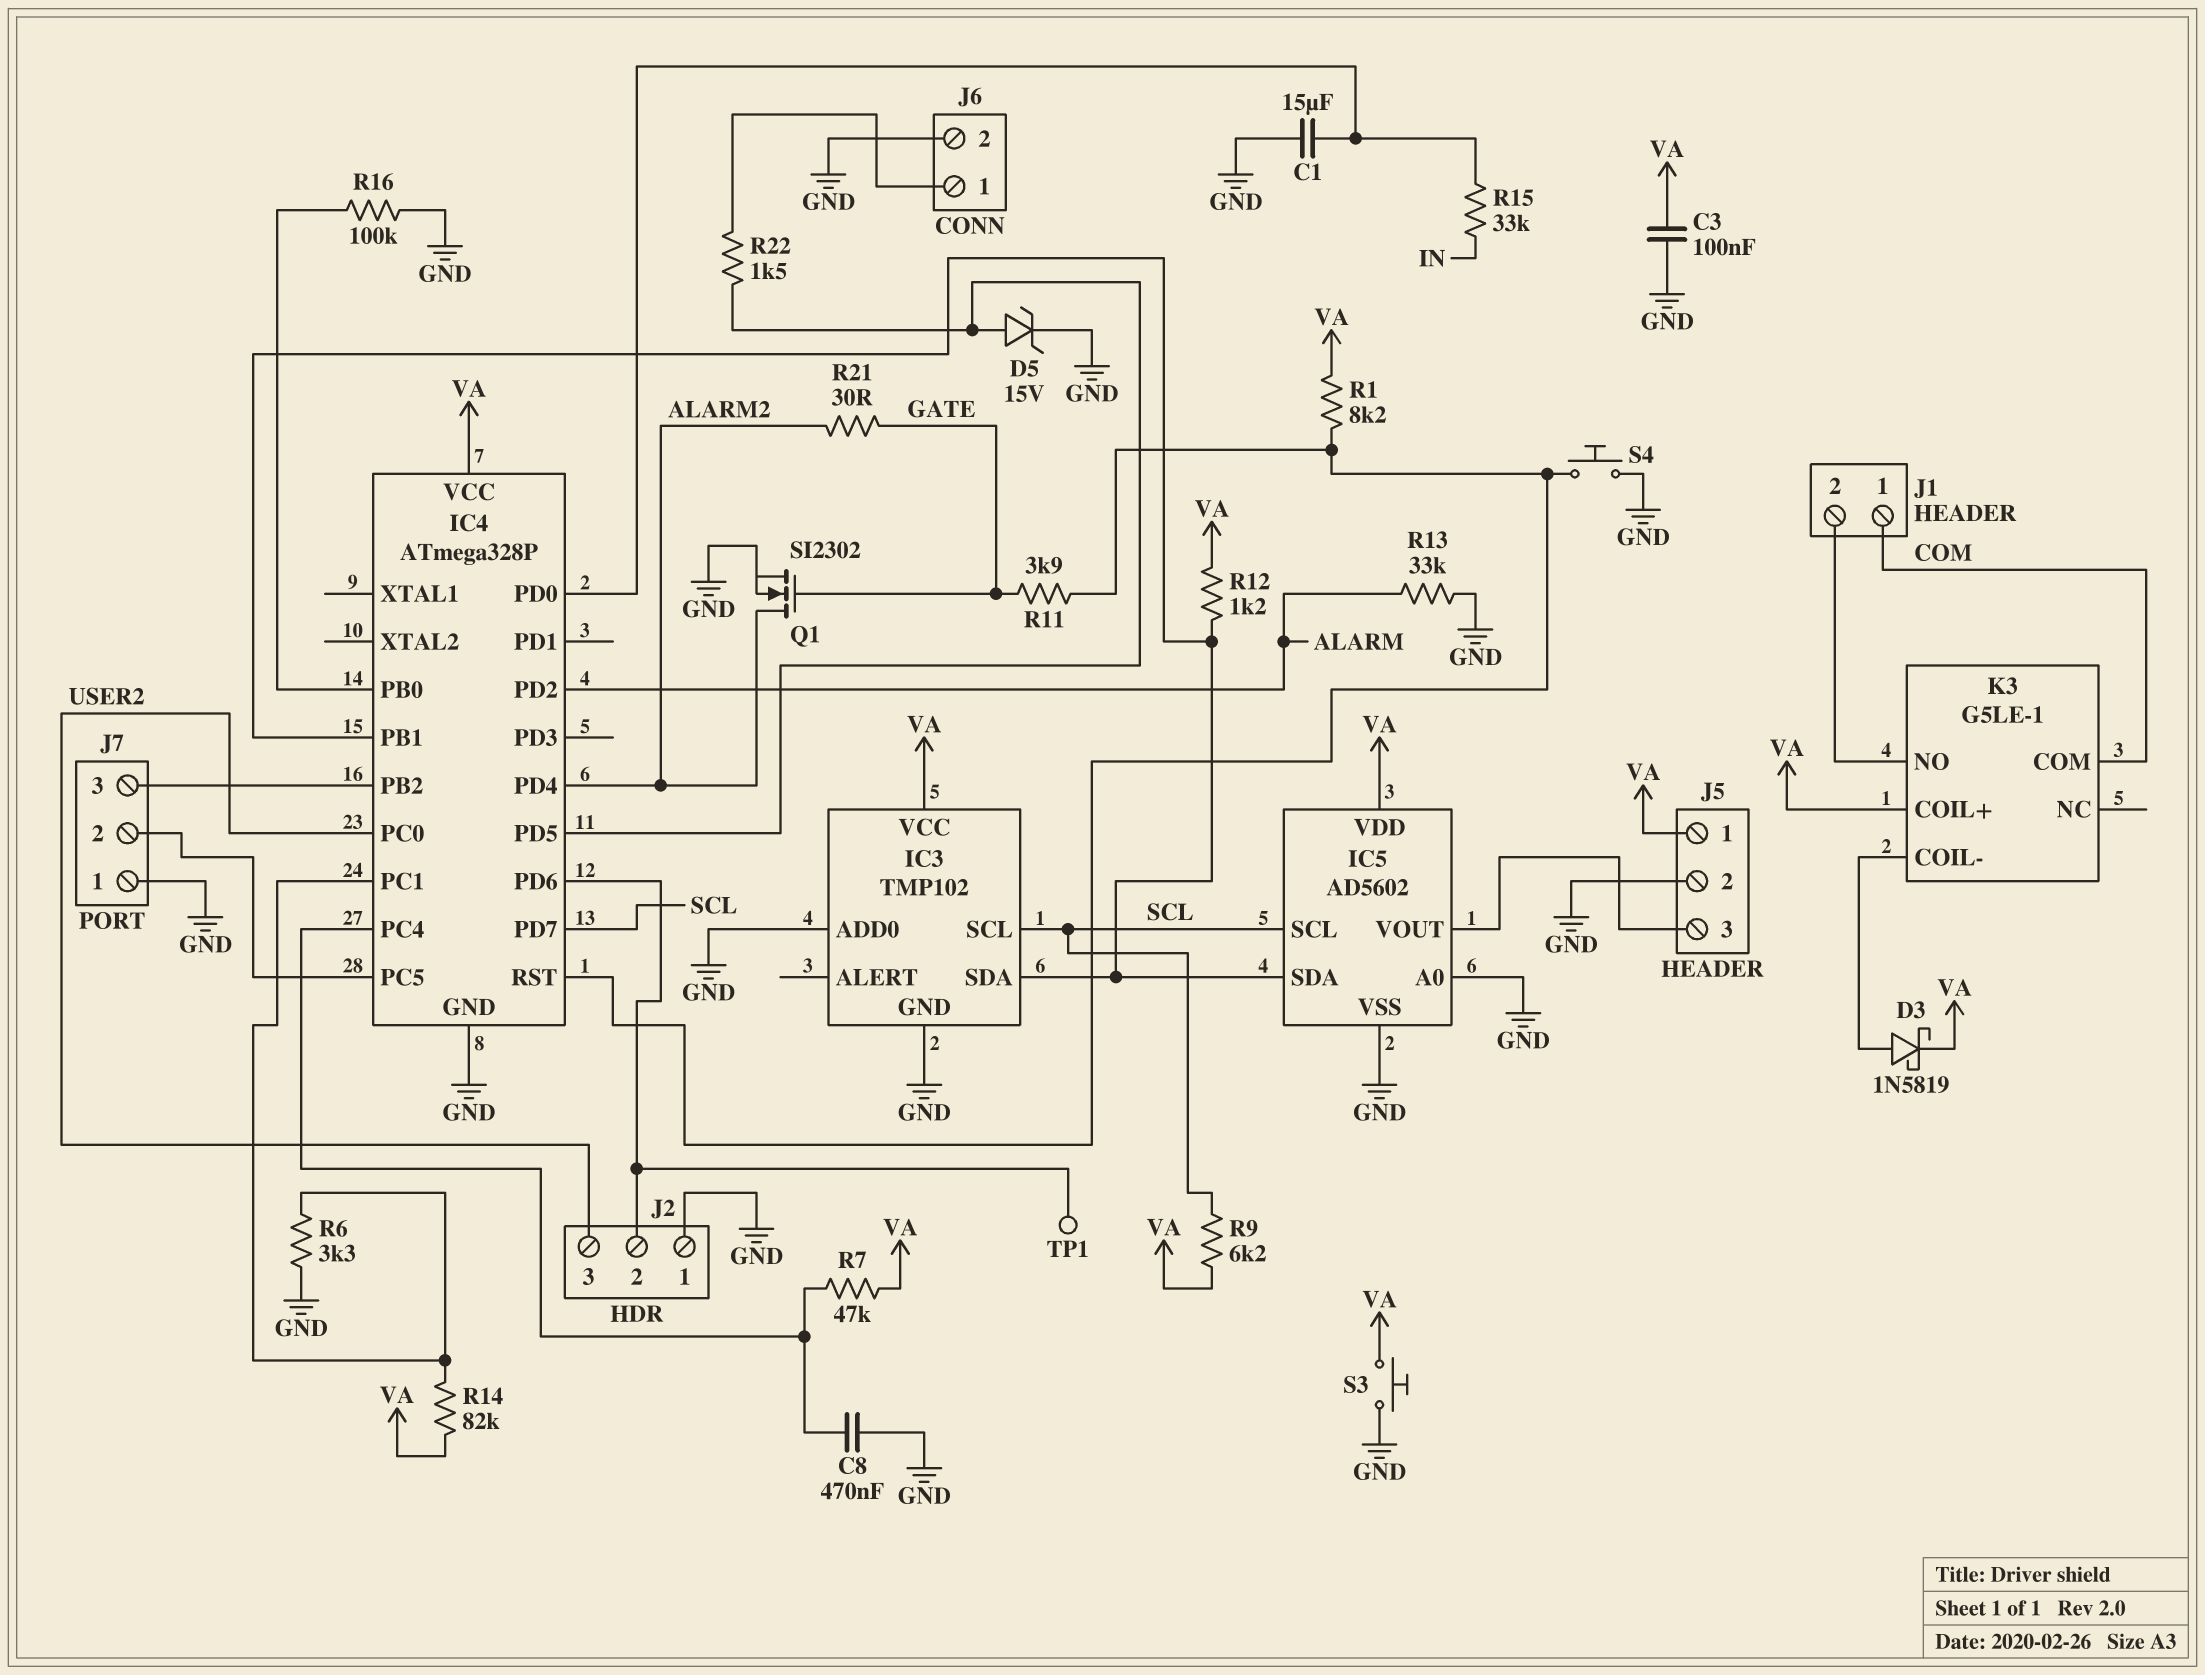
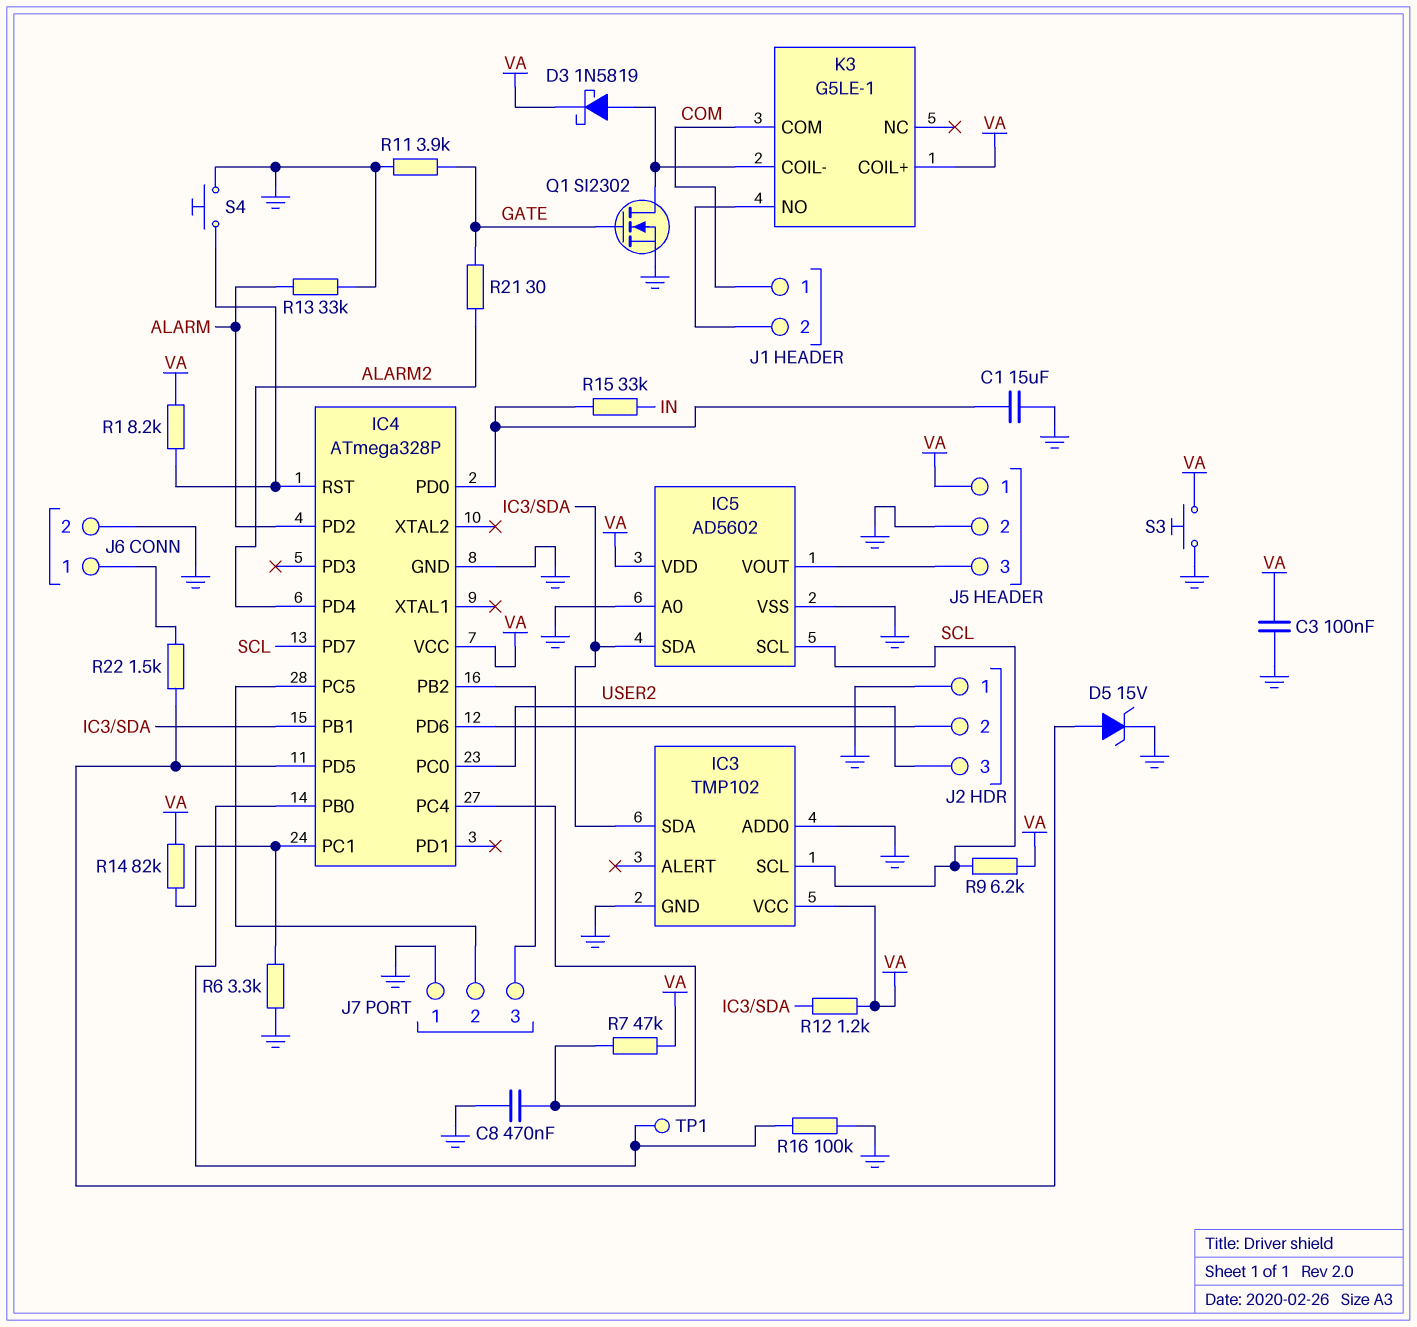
Q1: NMOS SI2302 (G GATE, D ALARM2, S GND) -> NMOS SI2302 (G GATE, D K3/COIL-, S GND)
R11: 3.9k (GATE, IC4/RST) -> 3.9k (GATE, GND)
TP1: test point (IC4/PD6) -> test point (IC4/PB0)

